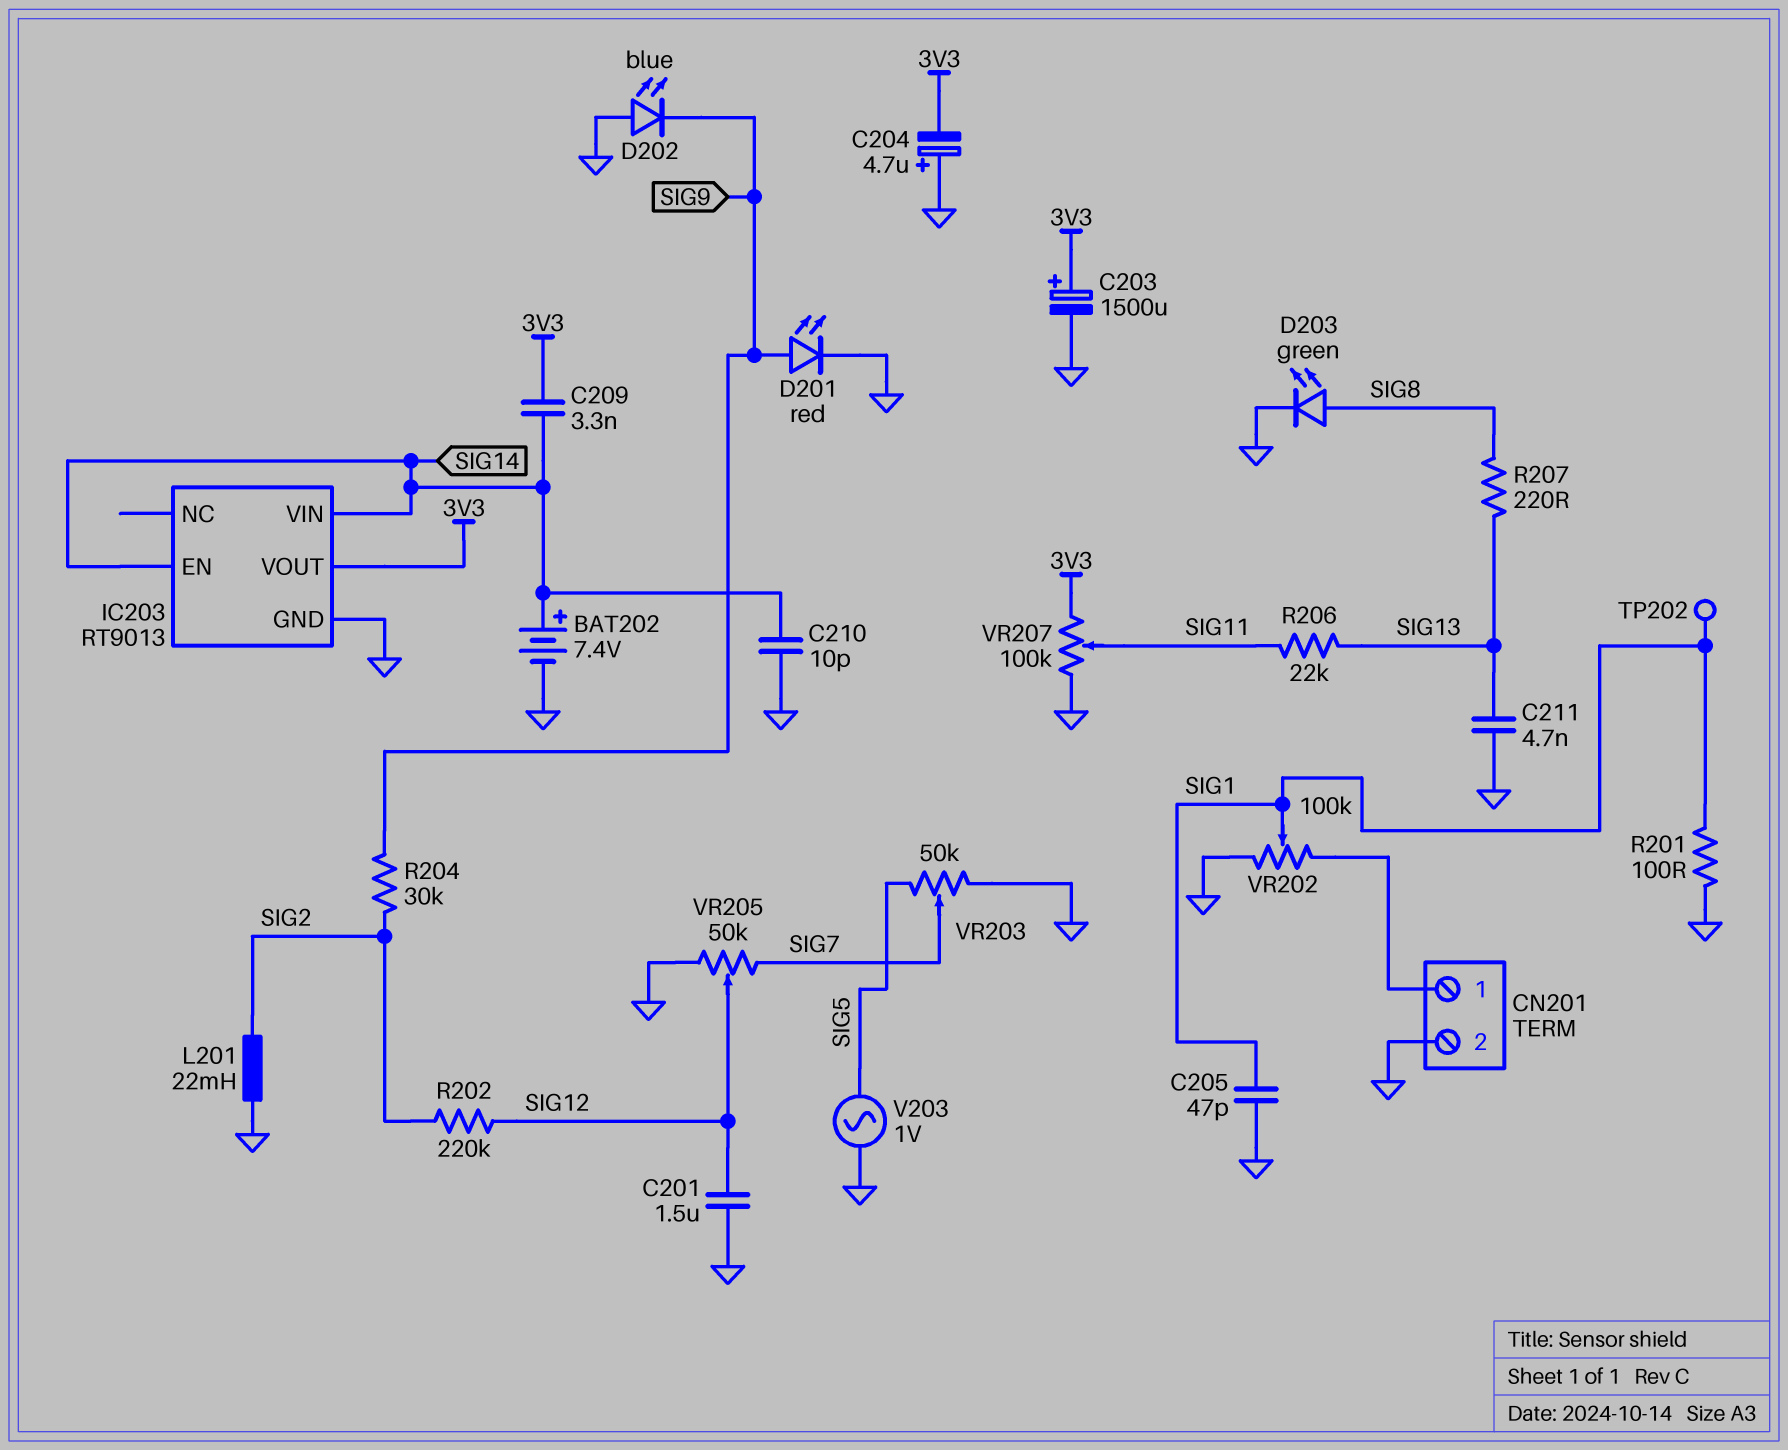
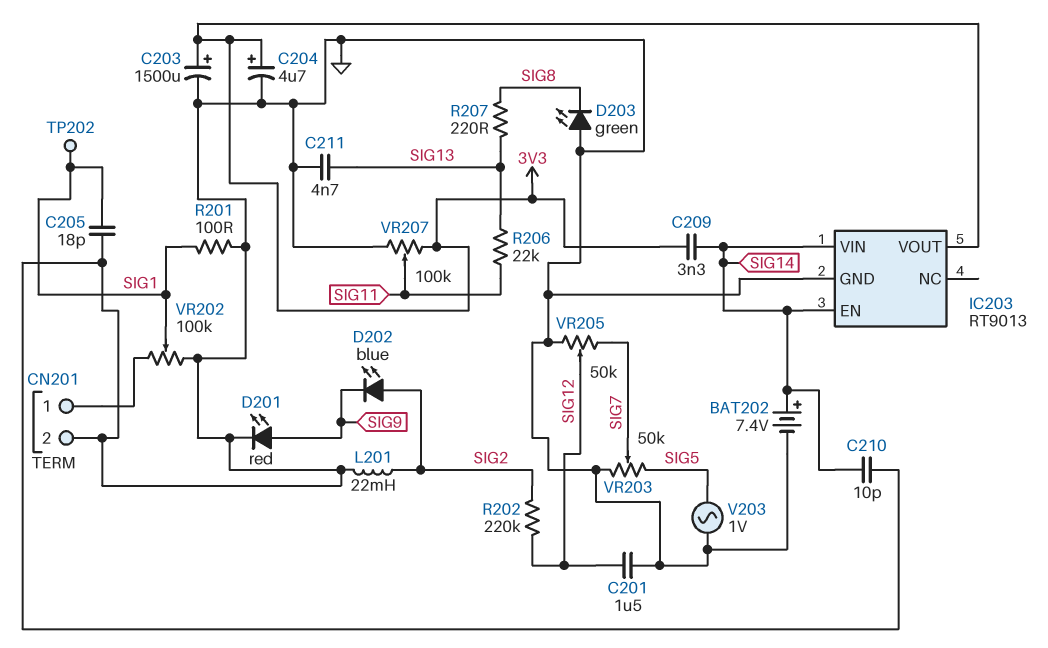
C204: 4.7uF (plus GND, minus 3V3) -> 4.7uF (plus 3V3, minus GND)
C205: 47pF (GND, SIG1) -> 18pF (GND, SIG1)
D202: LED blue (A GND, K SIG9) -> LED blue (A SIG2, K SIG9)
D203: LED green (A SIG8, K GND) -> LED green (A GND, K SIG8)
R204: 30k (SIG2, SIG9) -> none

